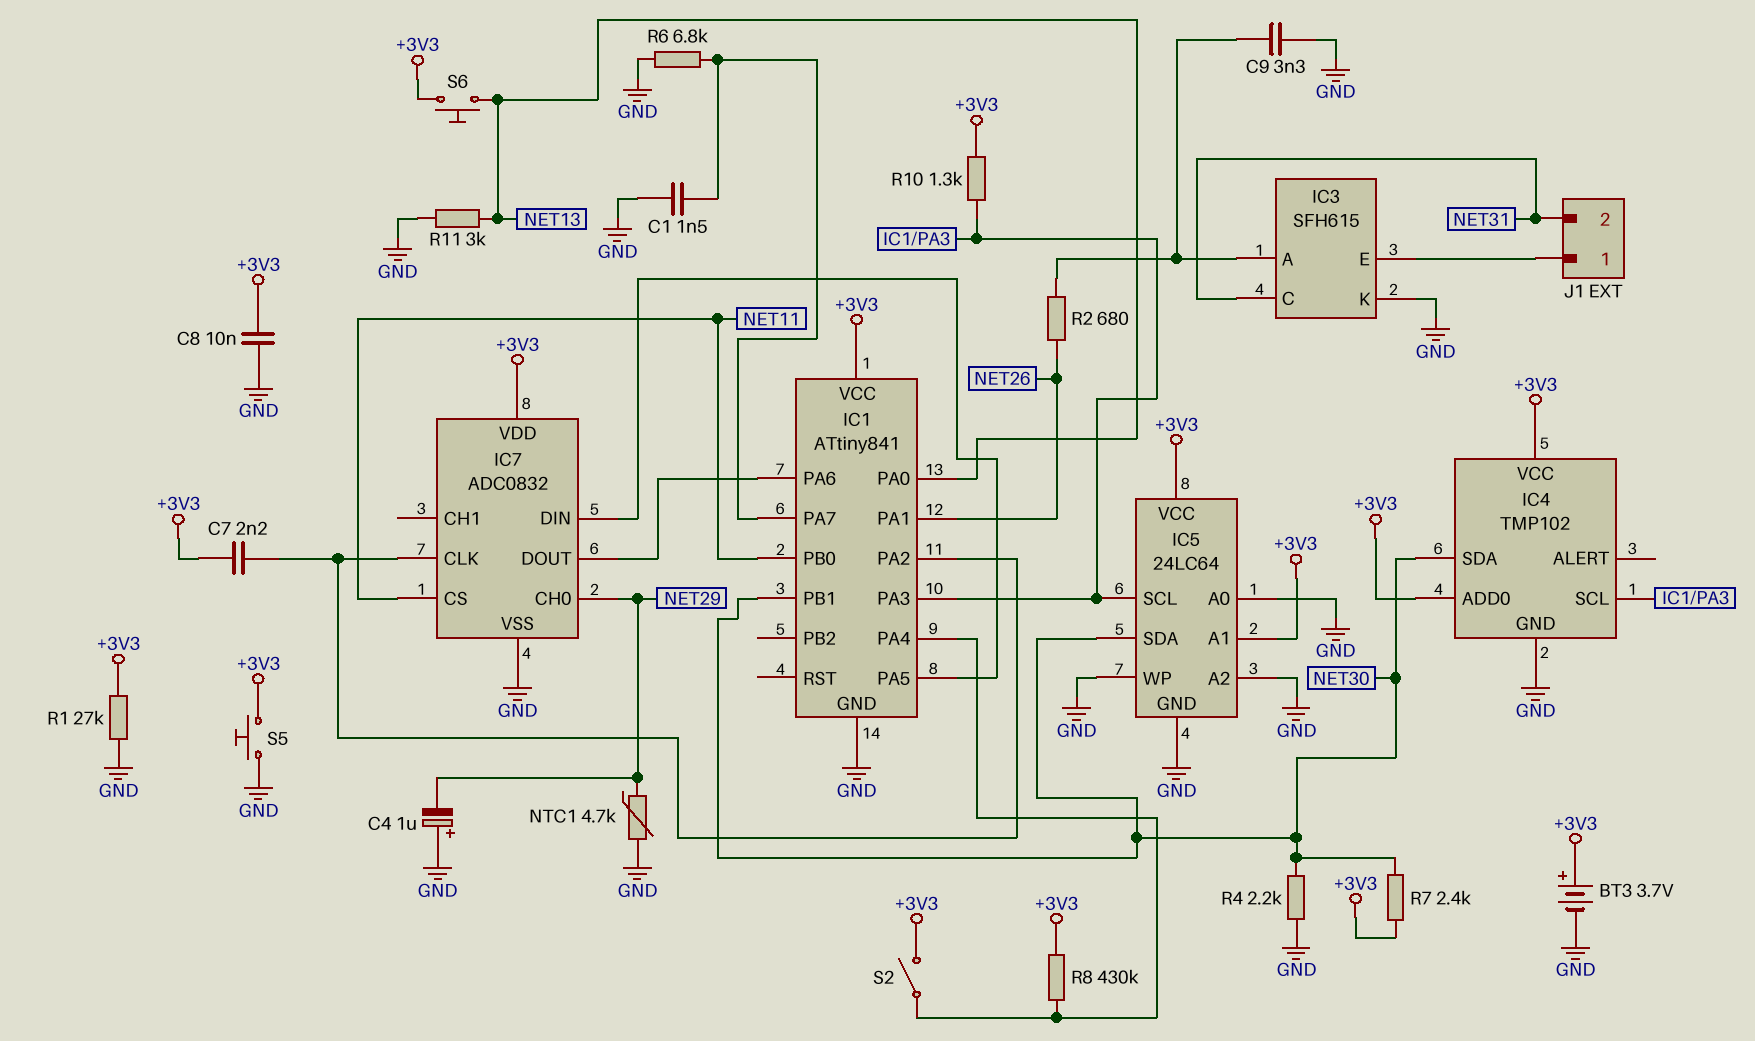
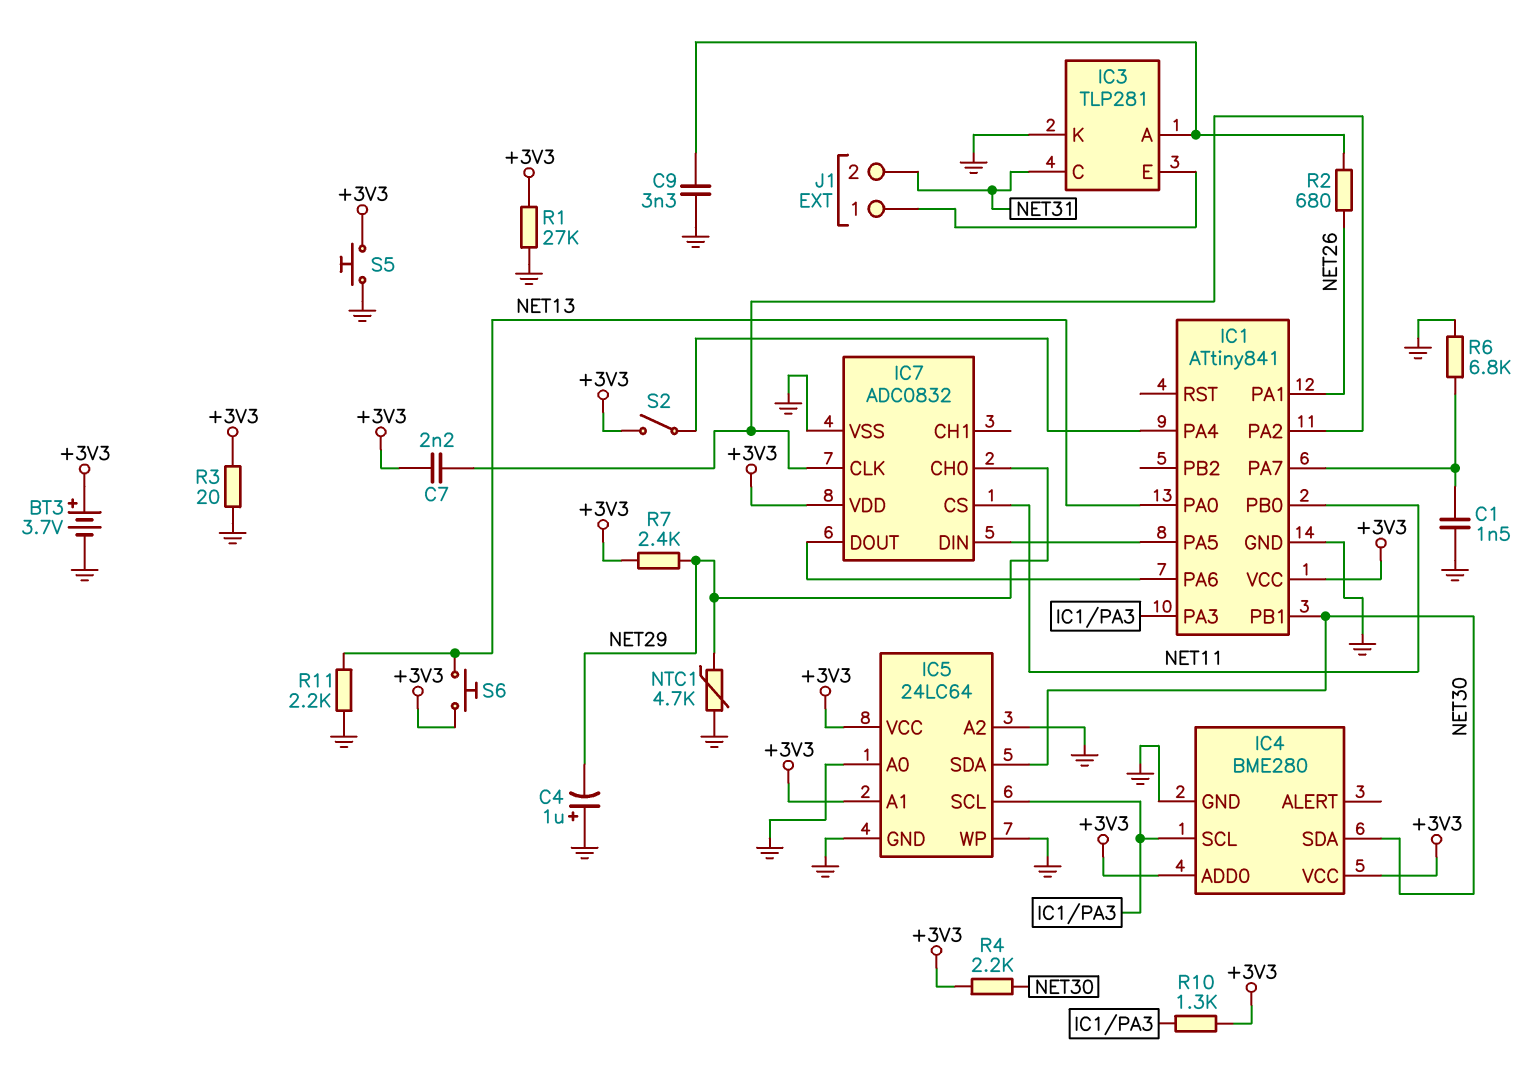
C8: 10nF (+3V3, GND) -> none
IC3: SFH615 -> TLP281
IC4: TMP102 -> BME280
R3: none -> 20 (+3V3, GND)
R4: 2.2k (GND, NET30) -> 2.2k (+3V3, NET30)
R7: 2.4k (+3V3, NET30) -> 2.4k (+3V3, NET29)
R8: 430k (+3V3, IC1/PA4) -> none
R11: 3k (GND, NET13) -> 2.2k (GND, NET13)

